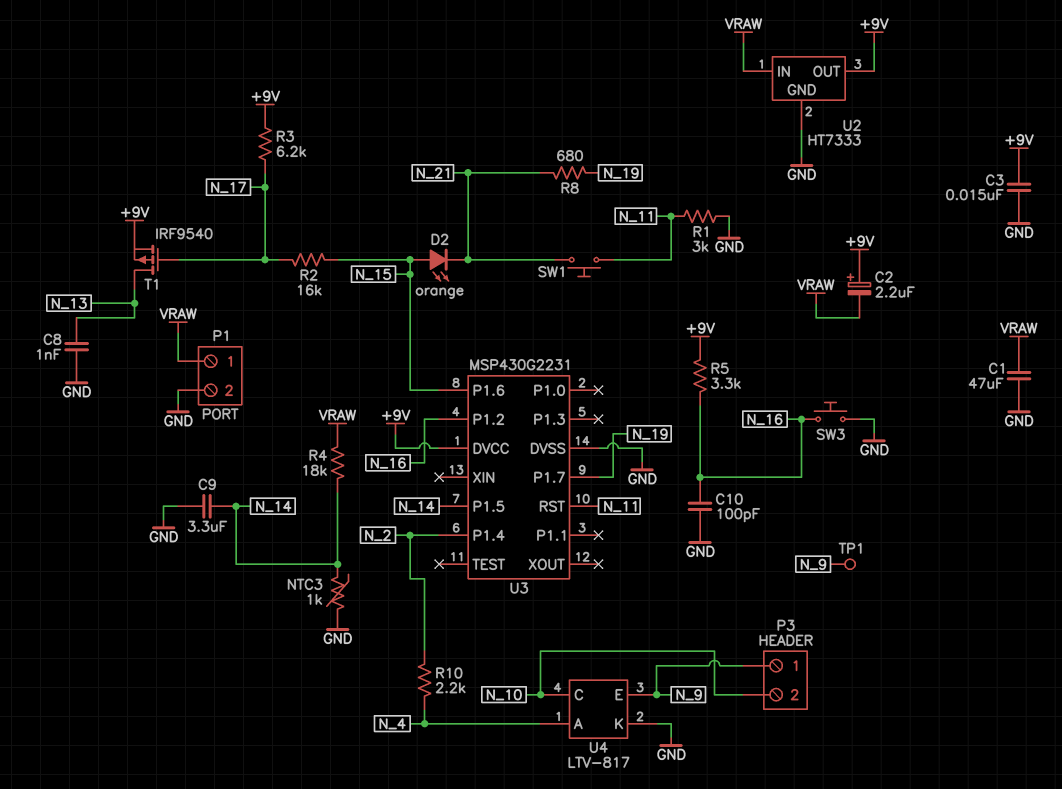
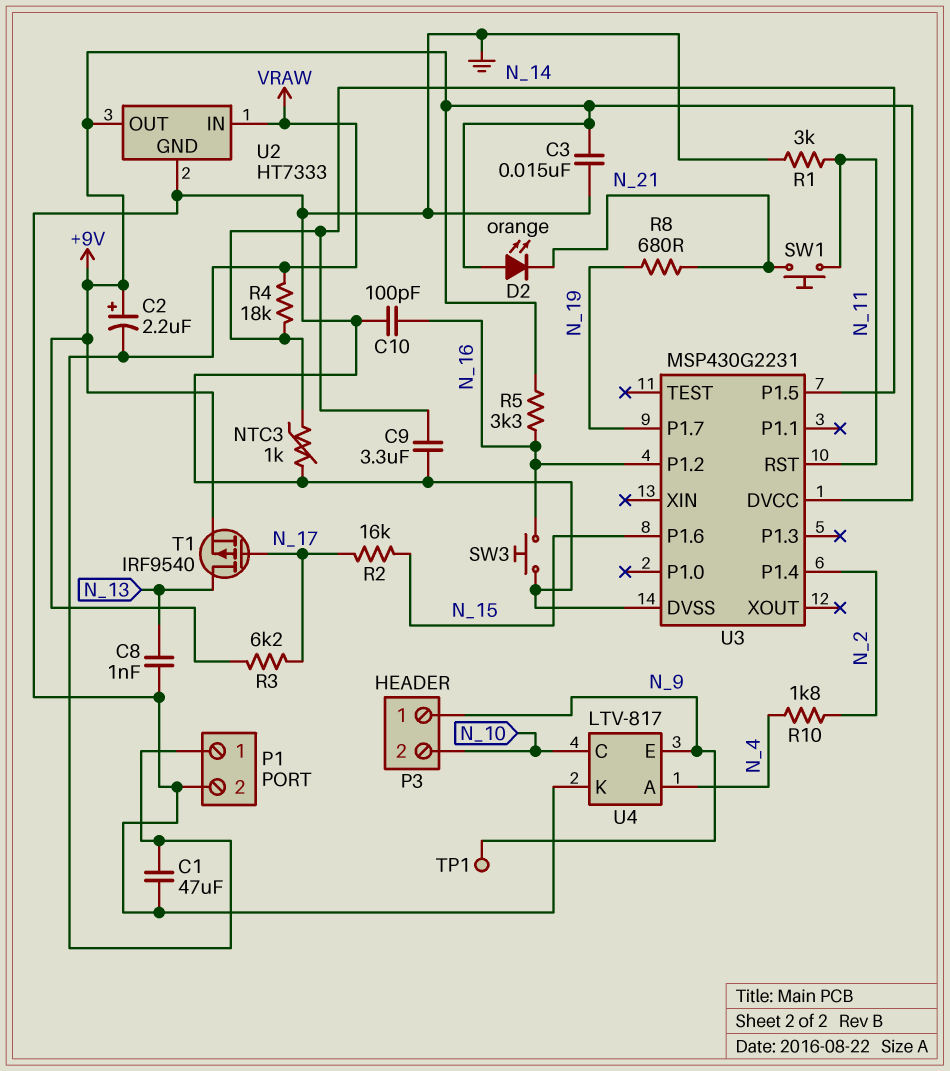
D2: LED orange (A N_15, K N_21) -> LED orange (A +9V, K N_21)
R10: 2.2k (N_2, N_4) -> 1.8k (N_2, N_4)

